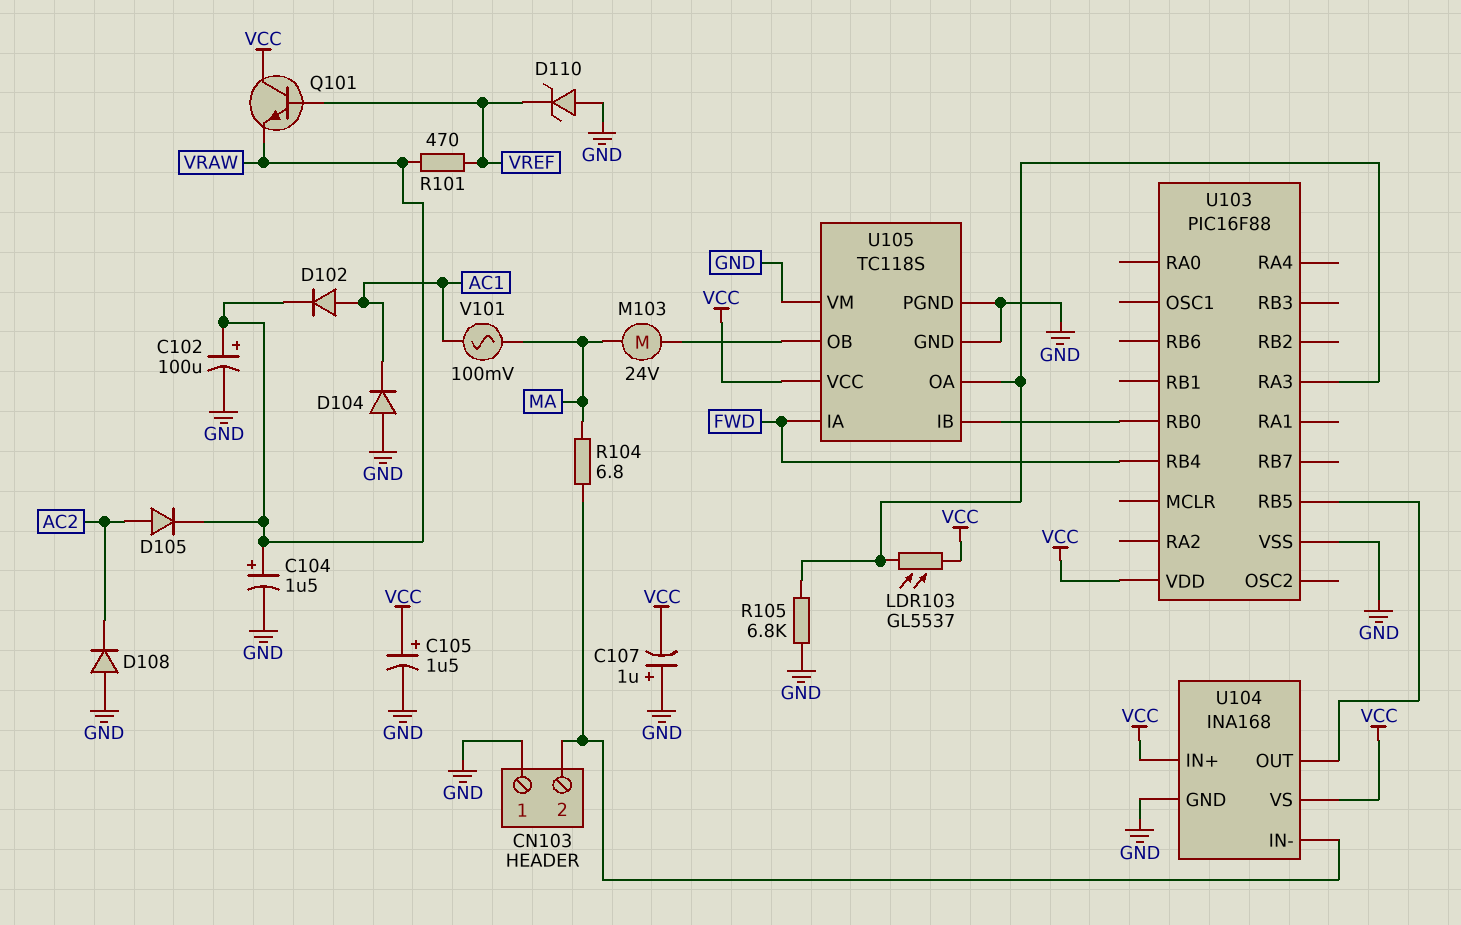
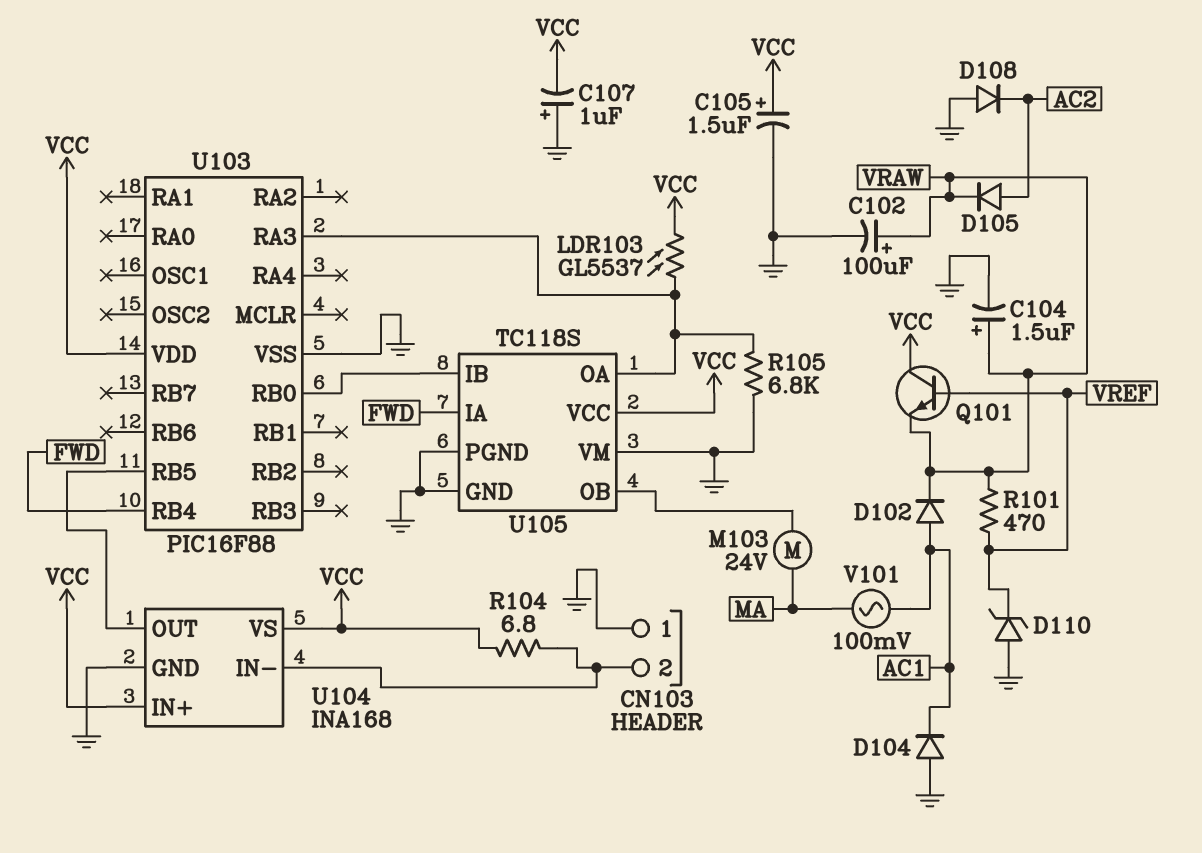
R104: 6.8 (CN103/2, MA) -> 6.8 (CN103/2, VCC)

